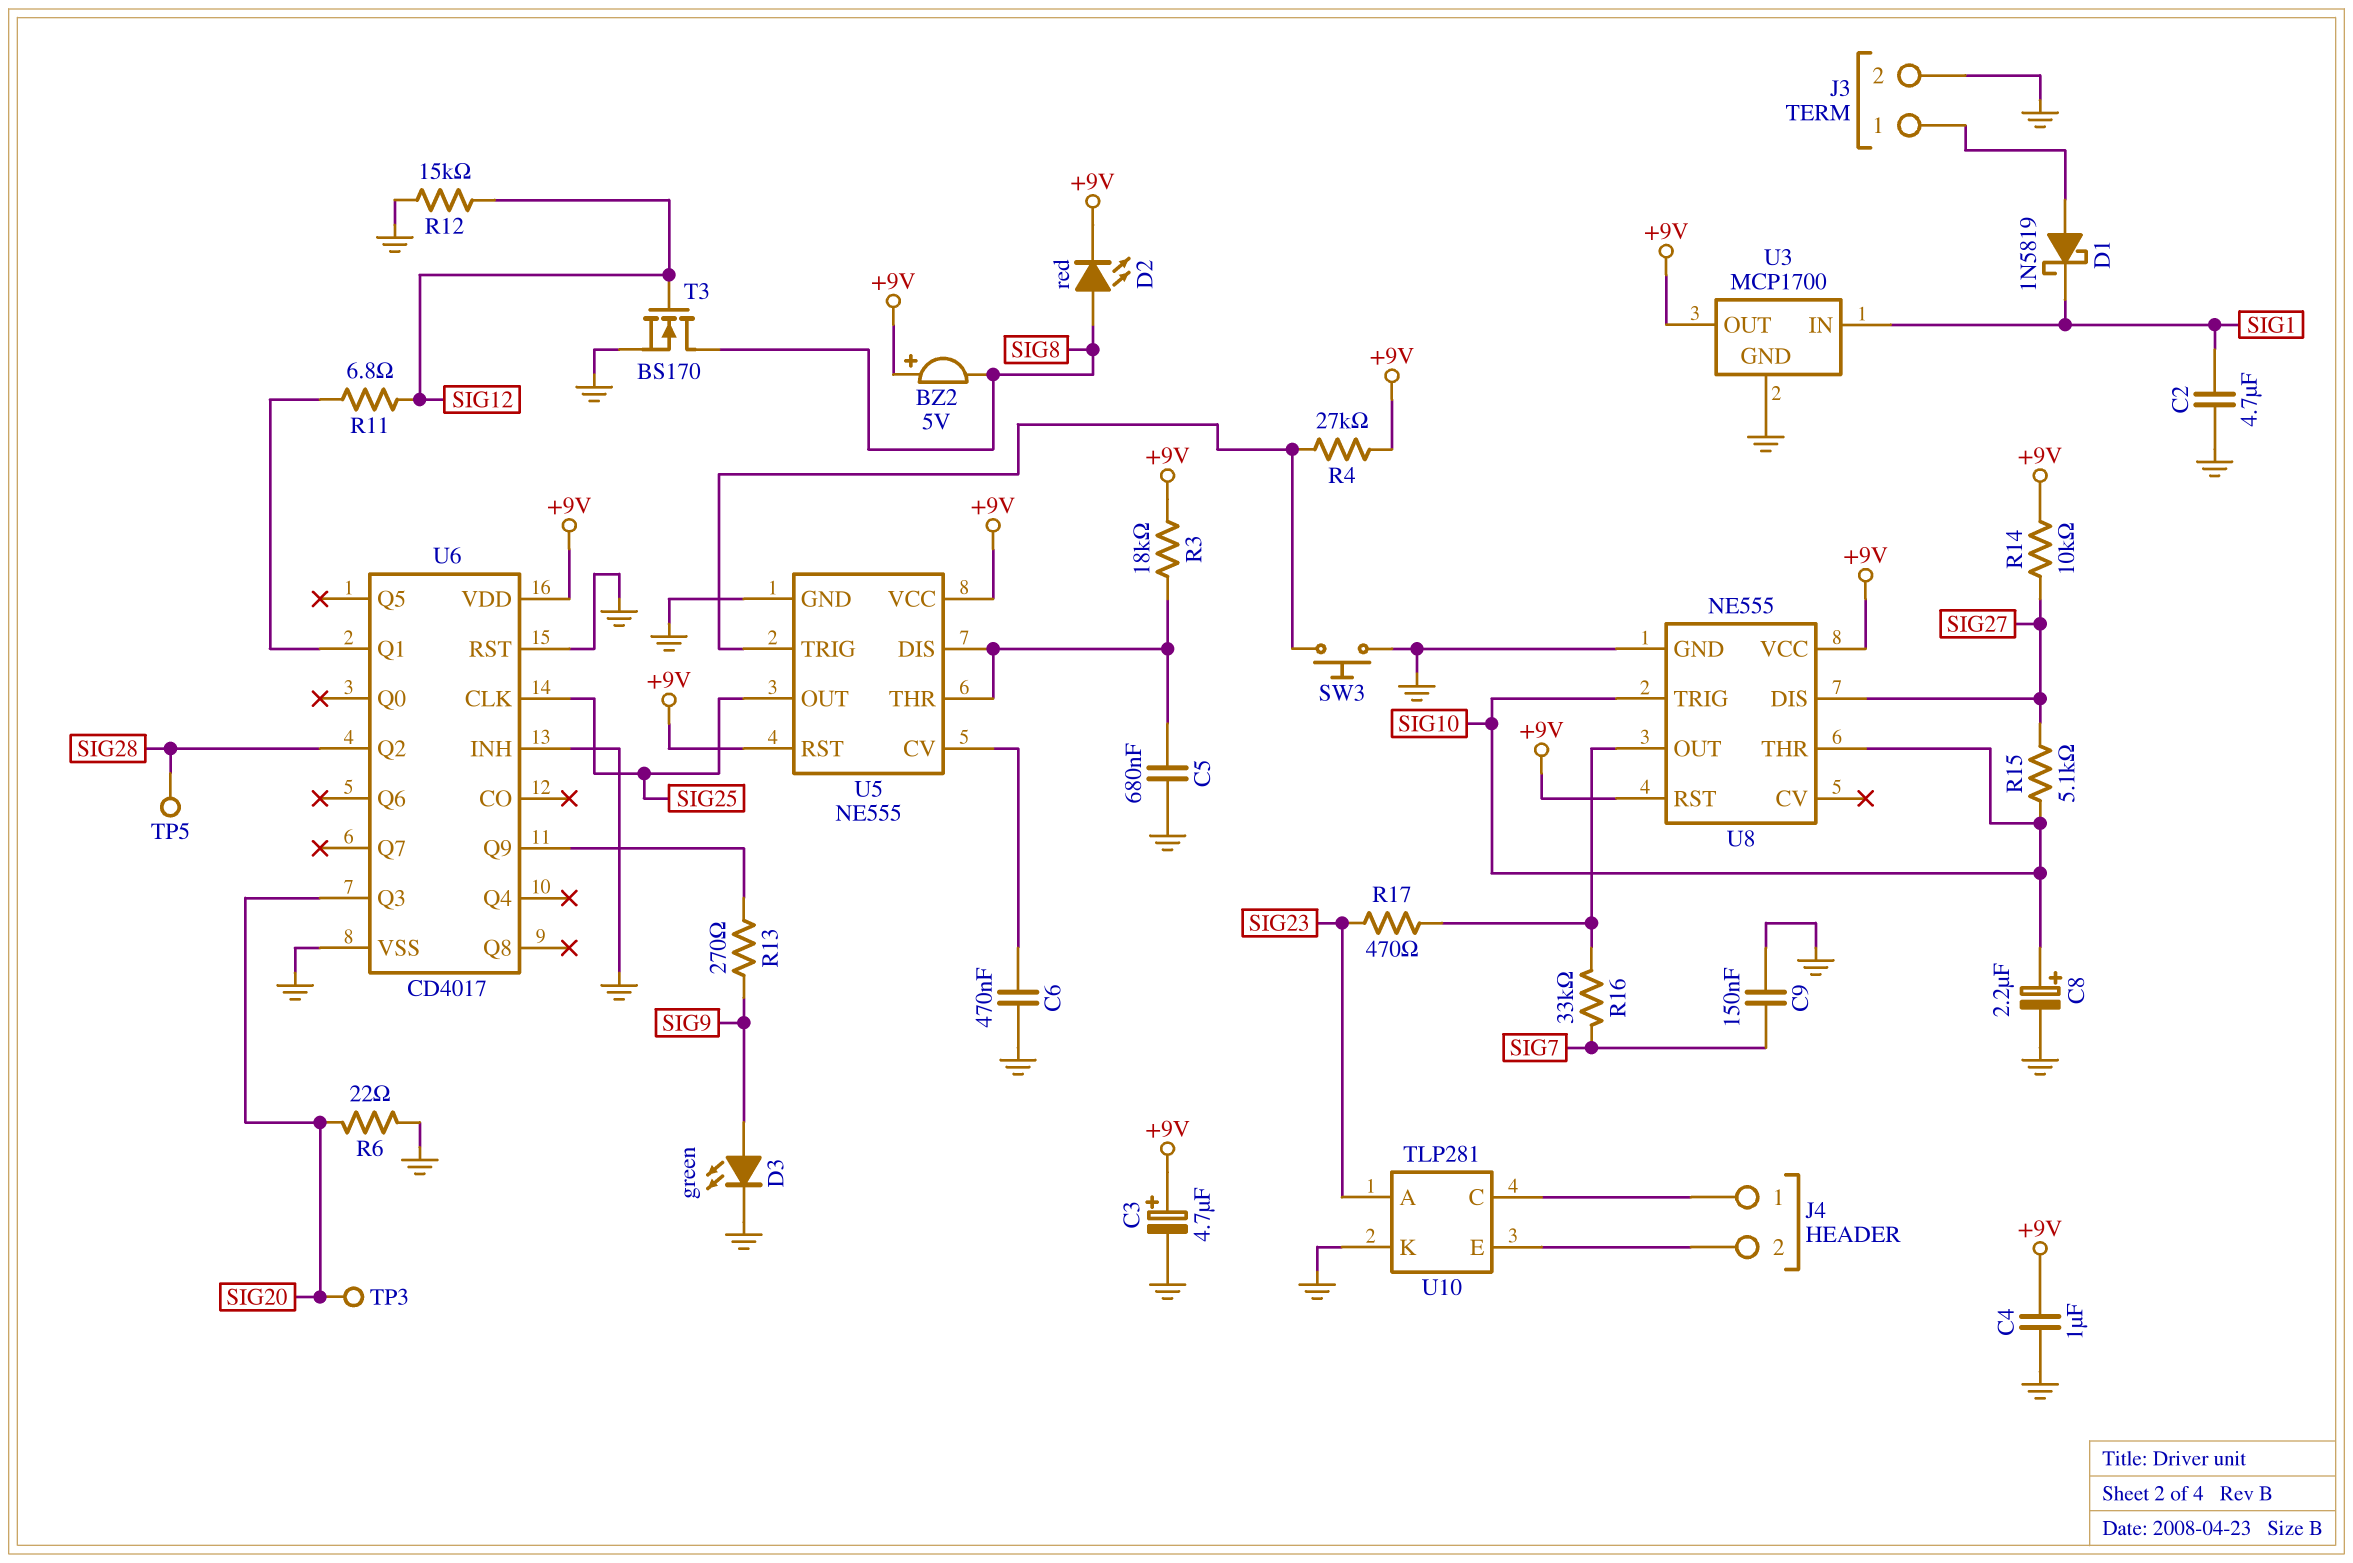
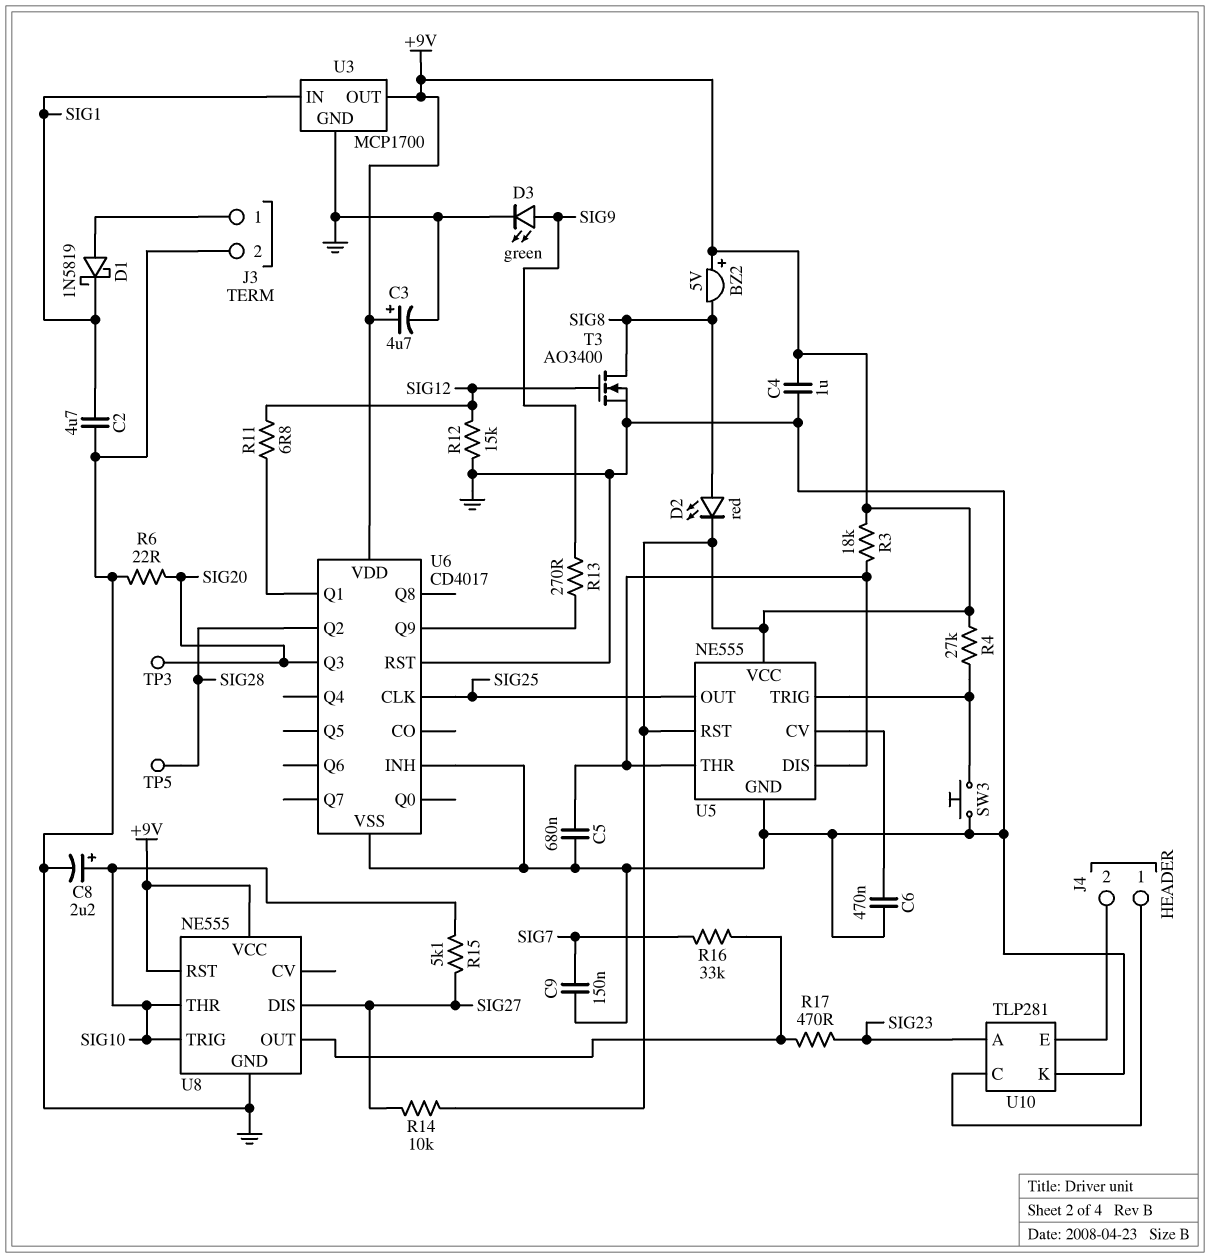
T3: NMOS BS170 (G SIG12, D SIG8, S GND) -> NMOS AO3400 (G SIG12, D SIG8, S GND)

